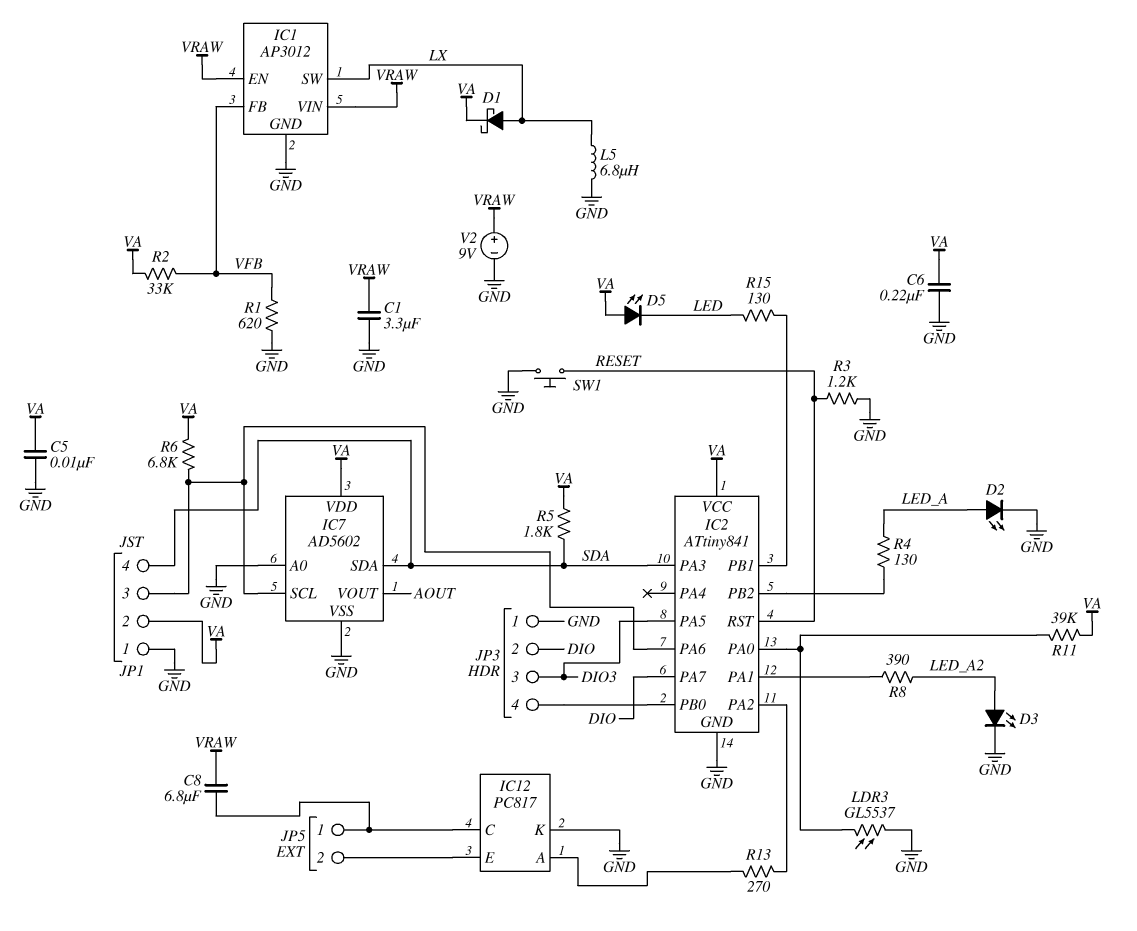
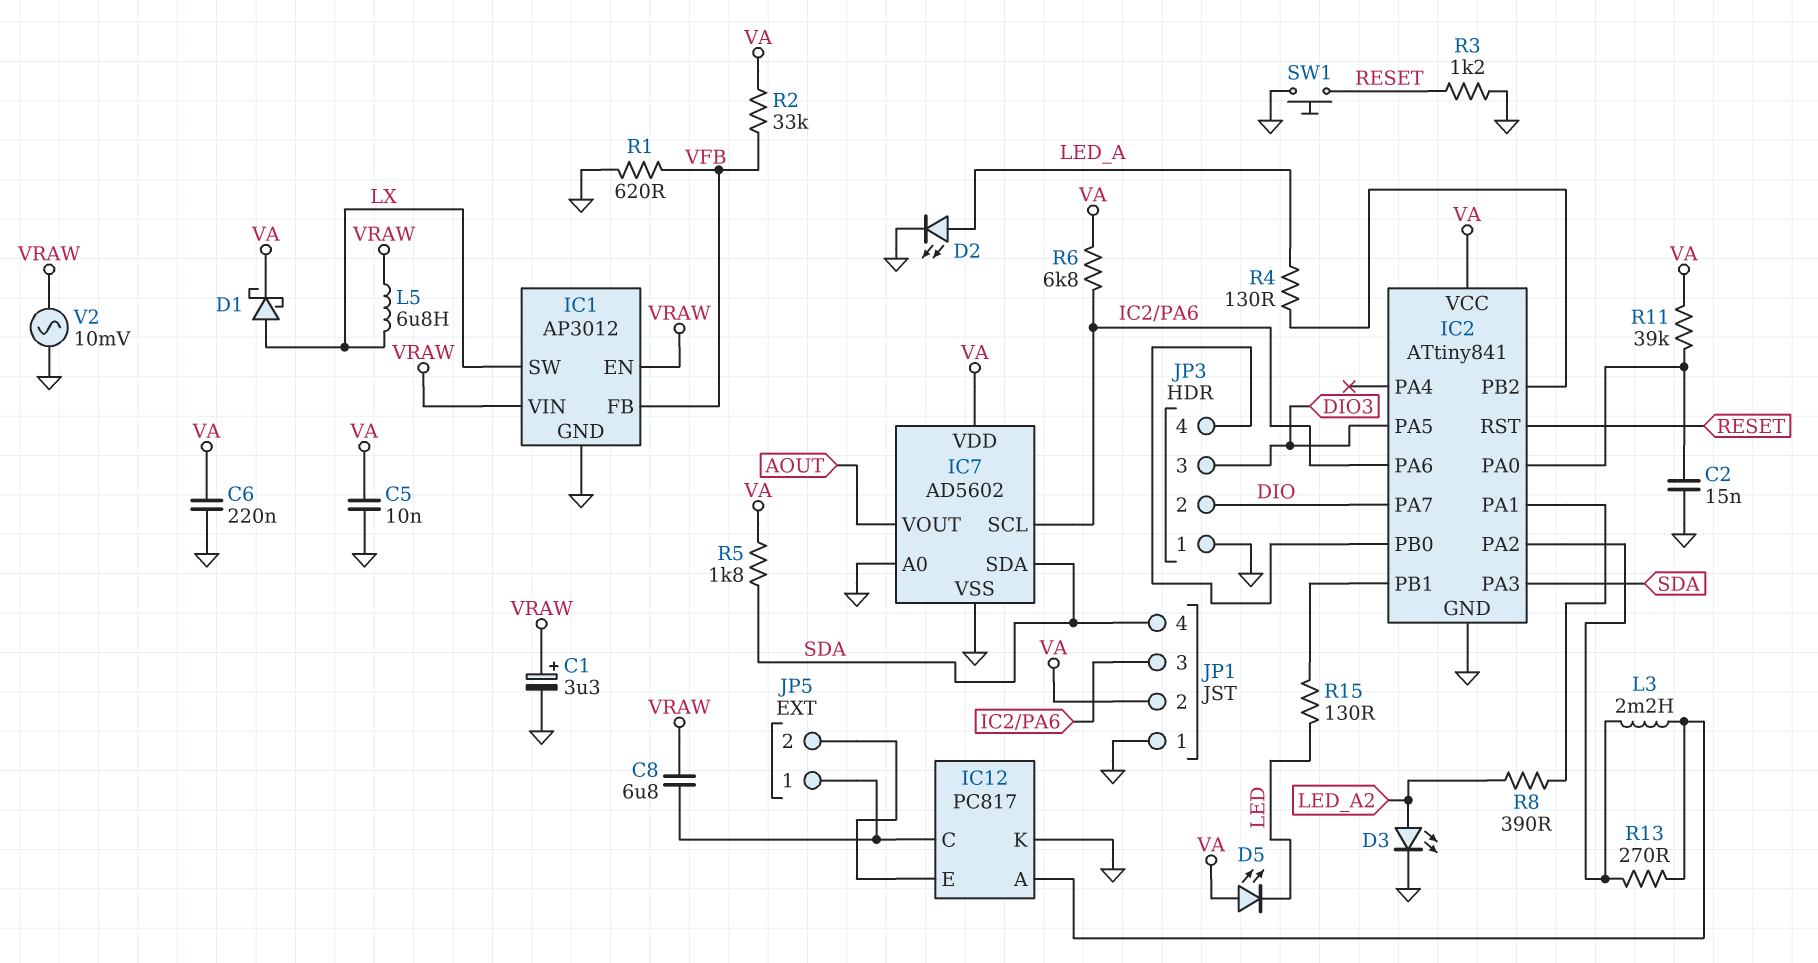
C1: 3.3uF (GND, VRAW) -> 3.3uF (plus VRAW, minus GND)
C2: none -> 15nF (GND, IC2/PA0)
L3: none -> 2.2mH (IC2/PA2, IC12/A)
L5: 6.8uH (GND, LX) -> 6.8uH (LX, VRAW)
LDR3: GL5537 (GND, IC2/PA0) -> none
V2: 9V (plus VRAW, minus GND) -> AC 10mV (GND, VRAW)

